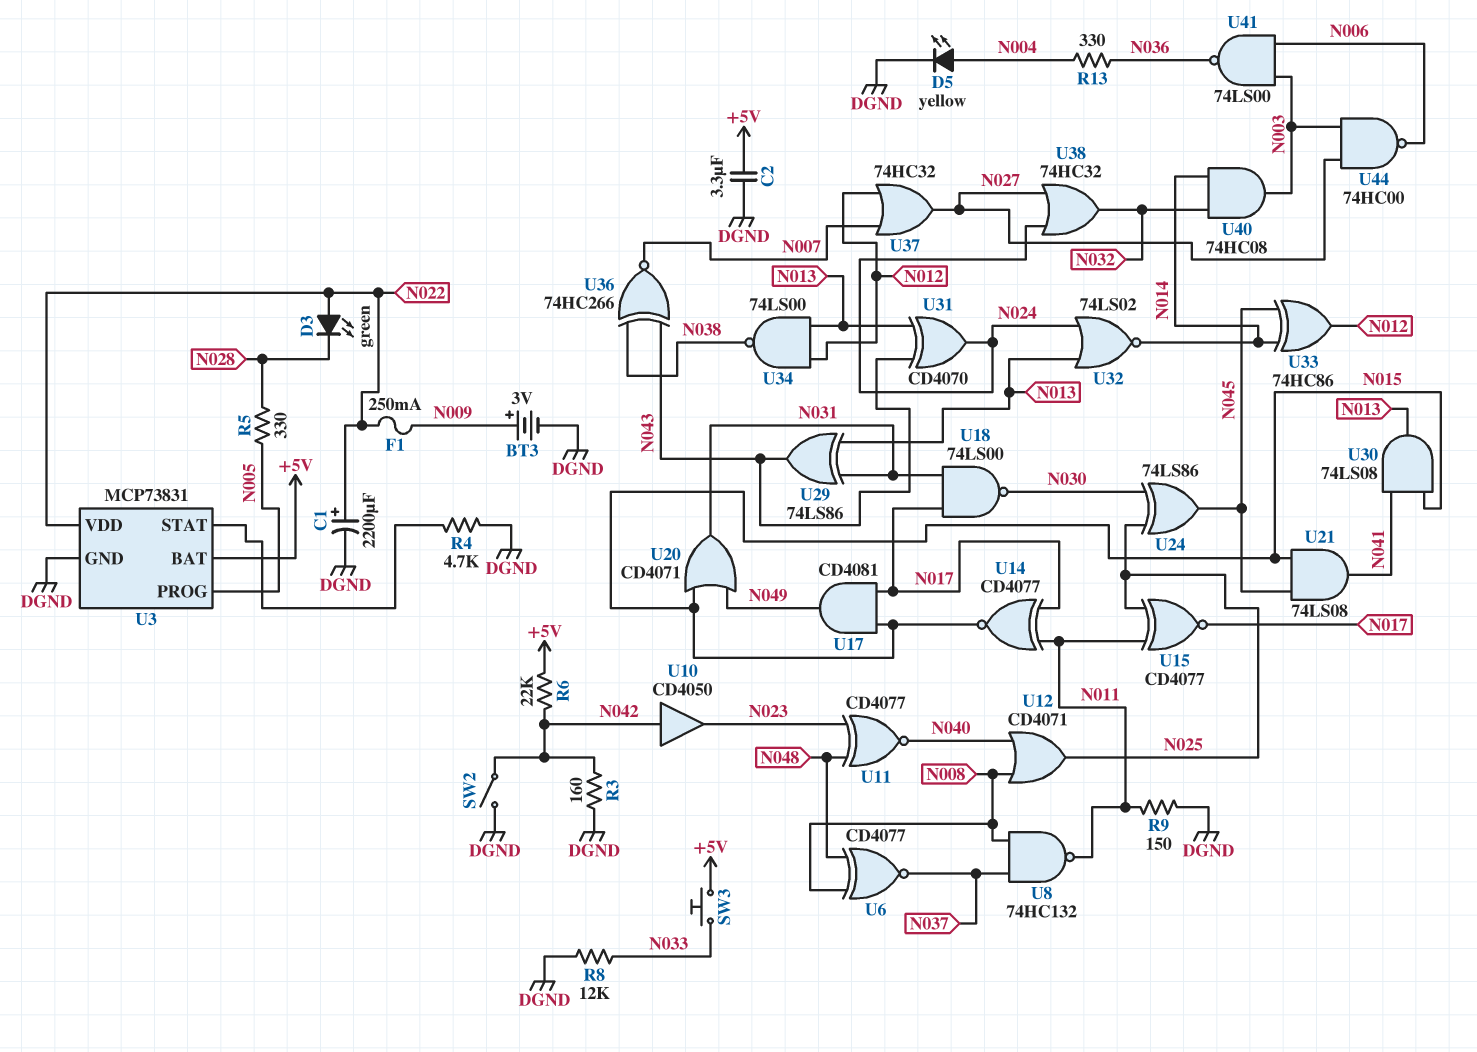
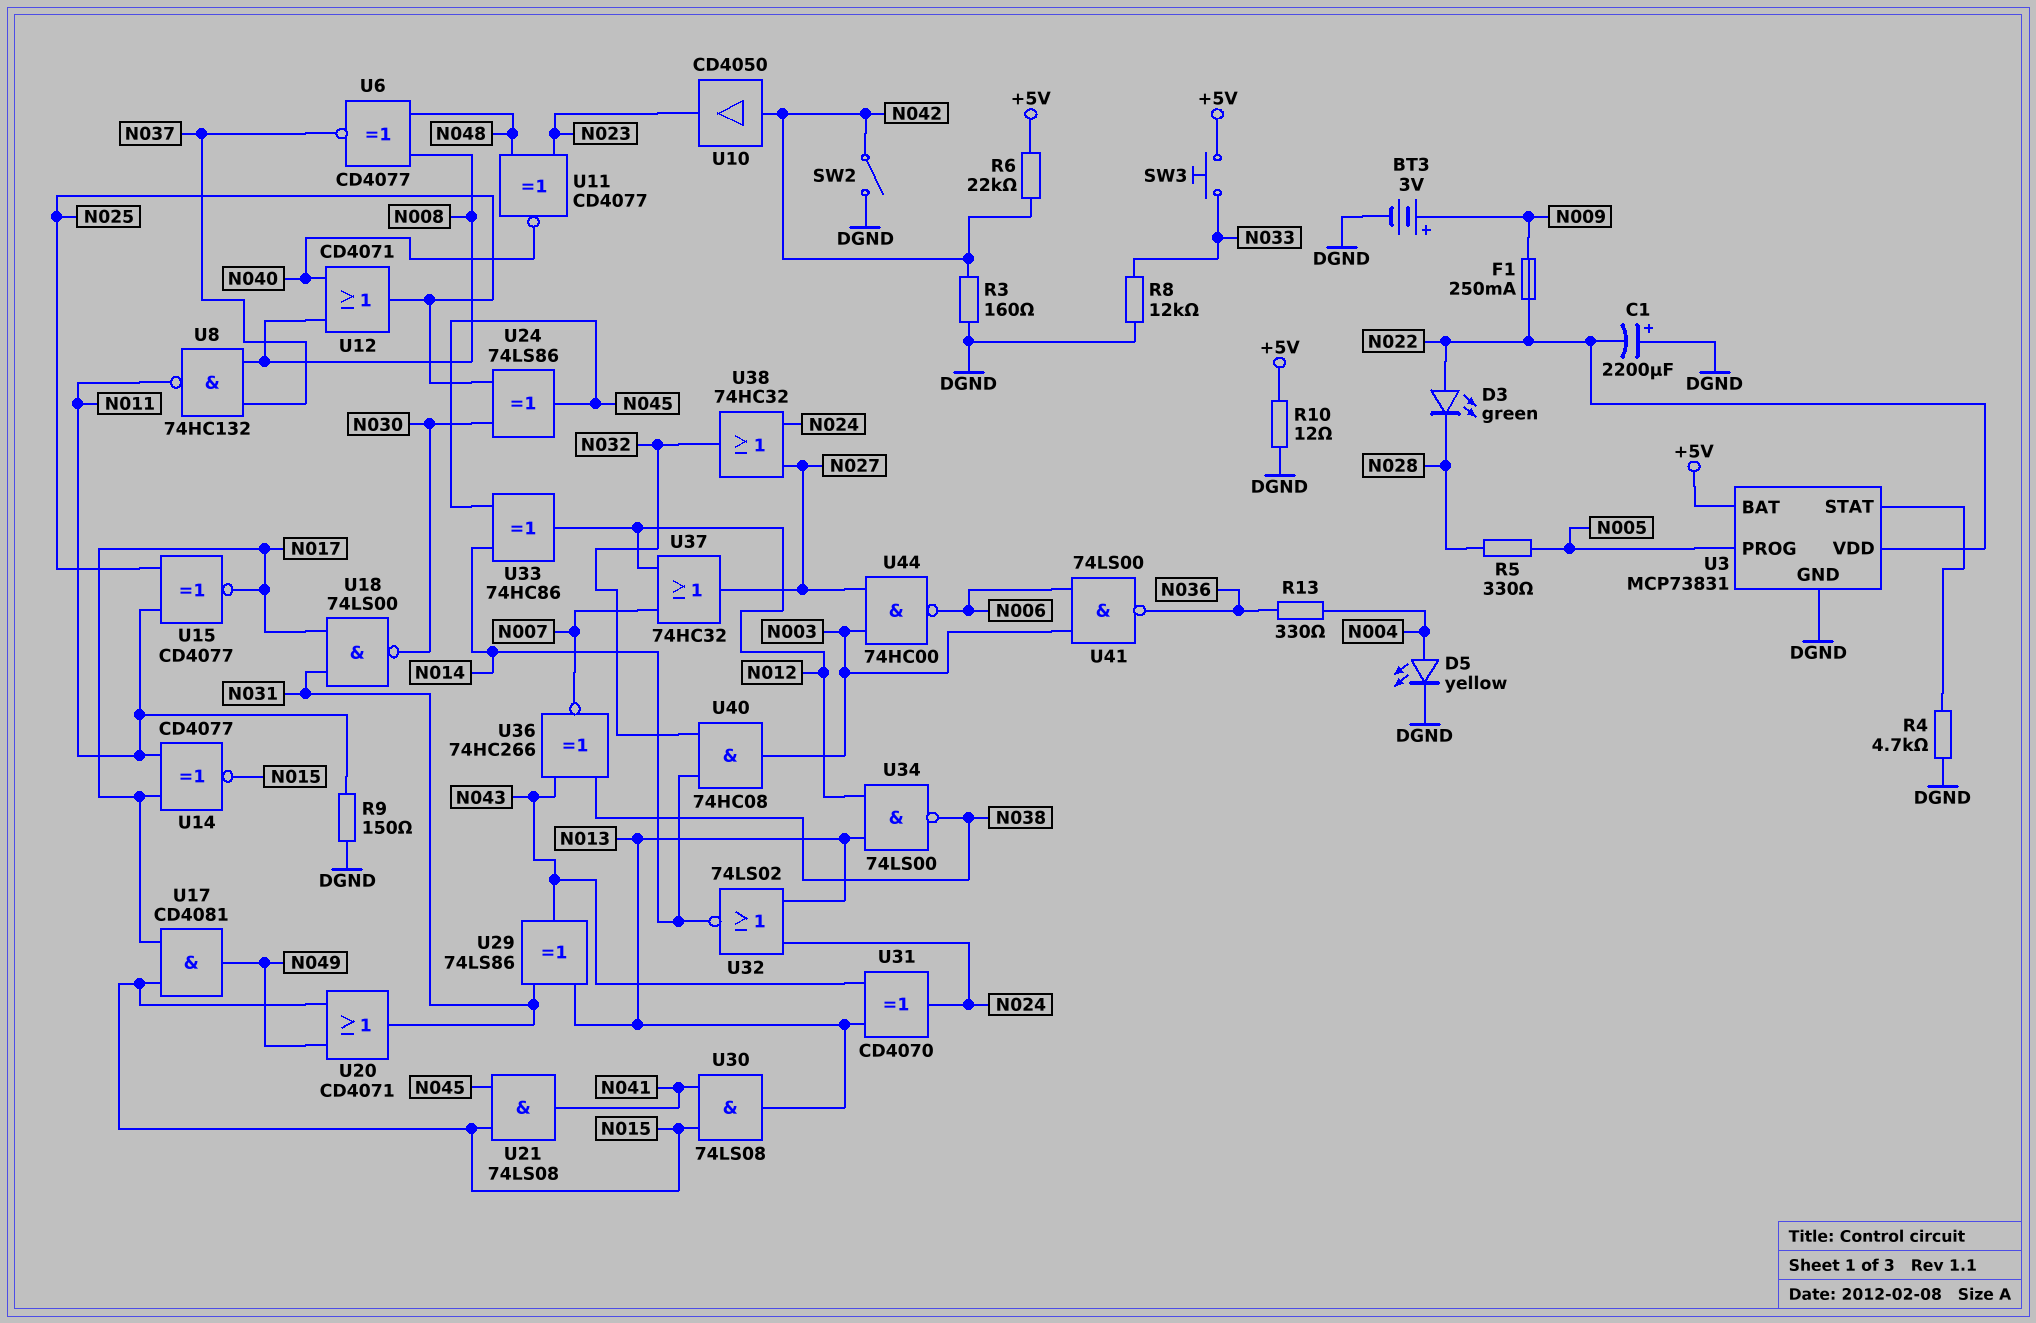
C1: 2200uF (plus N022, minus DGND) -> 2200uF (plus DGND, minus N022)
C2: 3.3uF (+5V, DGND) -> none
R10: none -> 12 (+5V, DGND)

